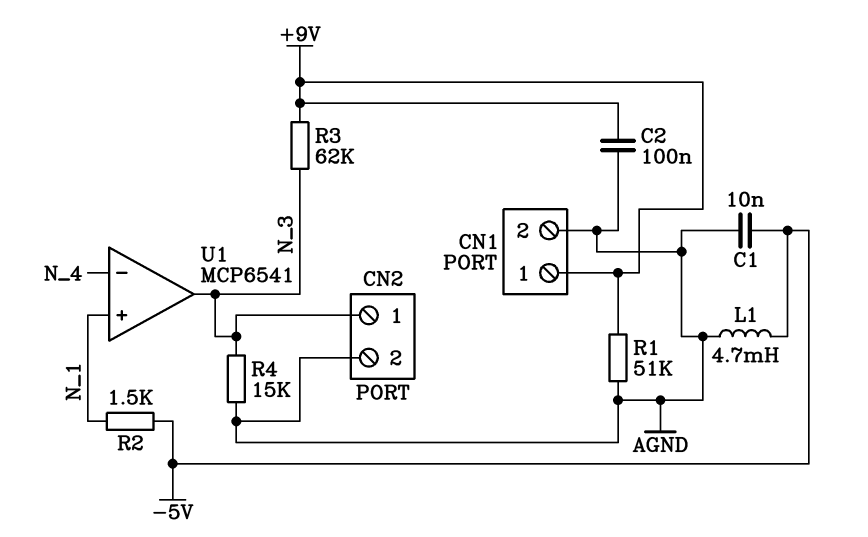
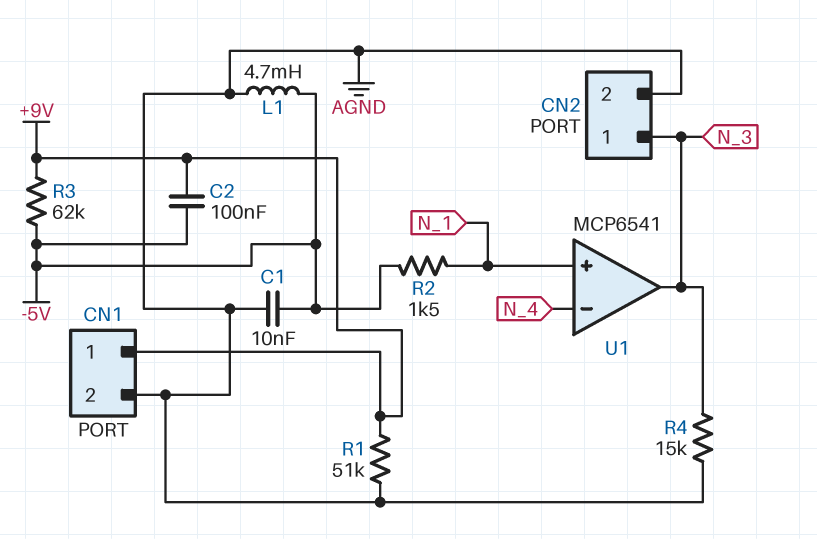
C2: 100nF (+9V, AGND) -> 100nF (+9V, -5V)
R3: 62k (+9V, N_3) -> 62k (+9V, -5V)

